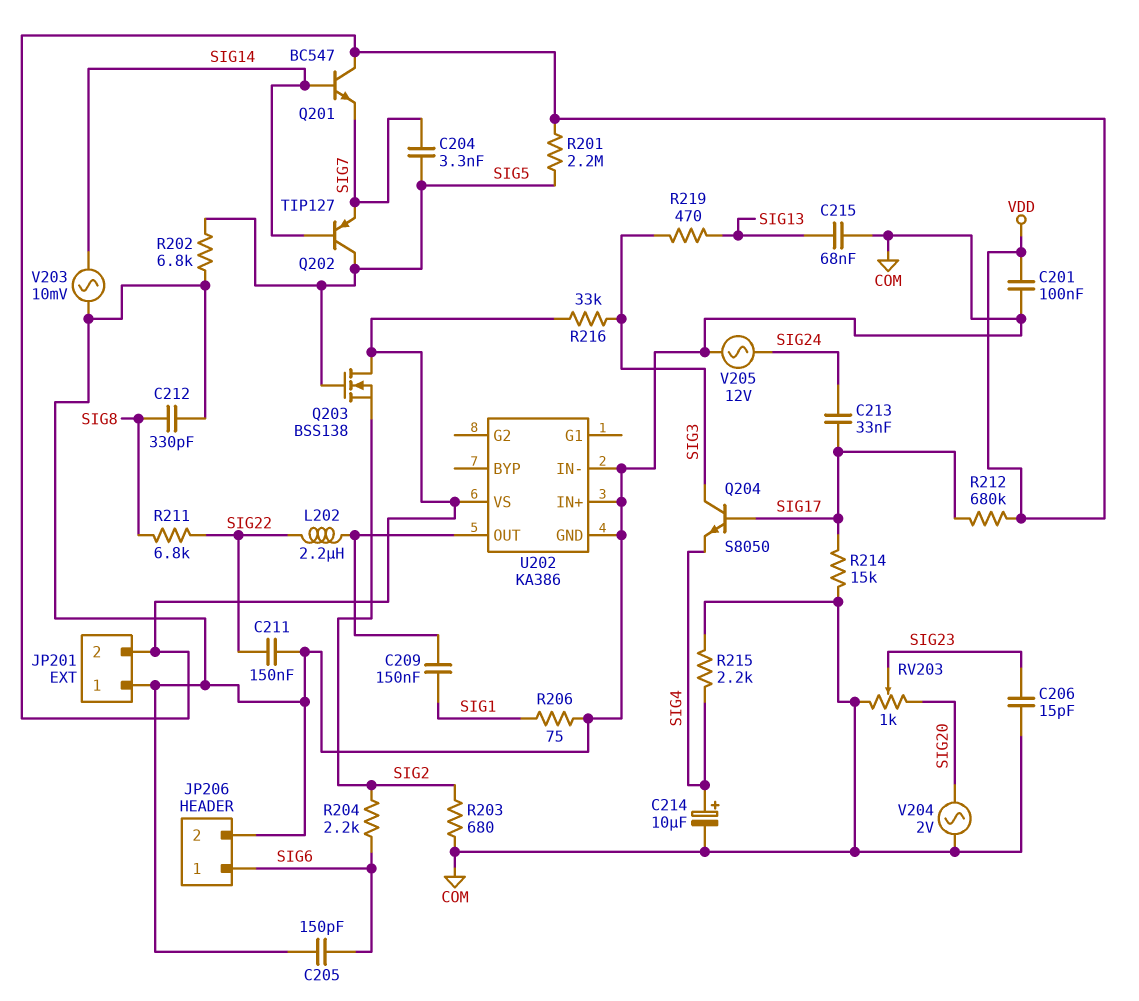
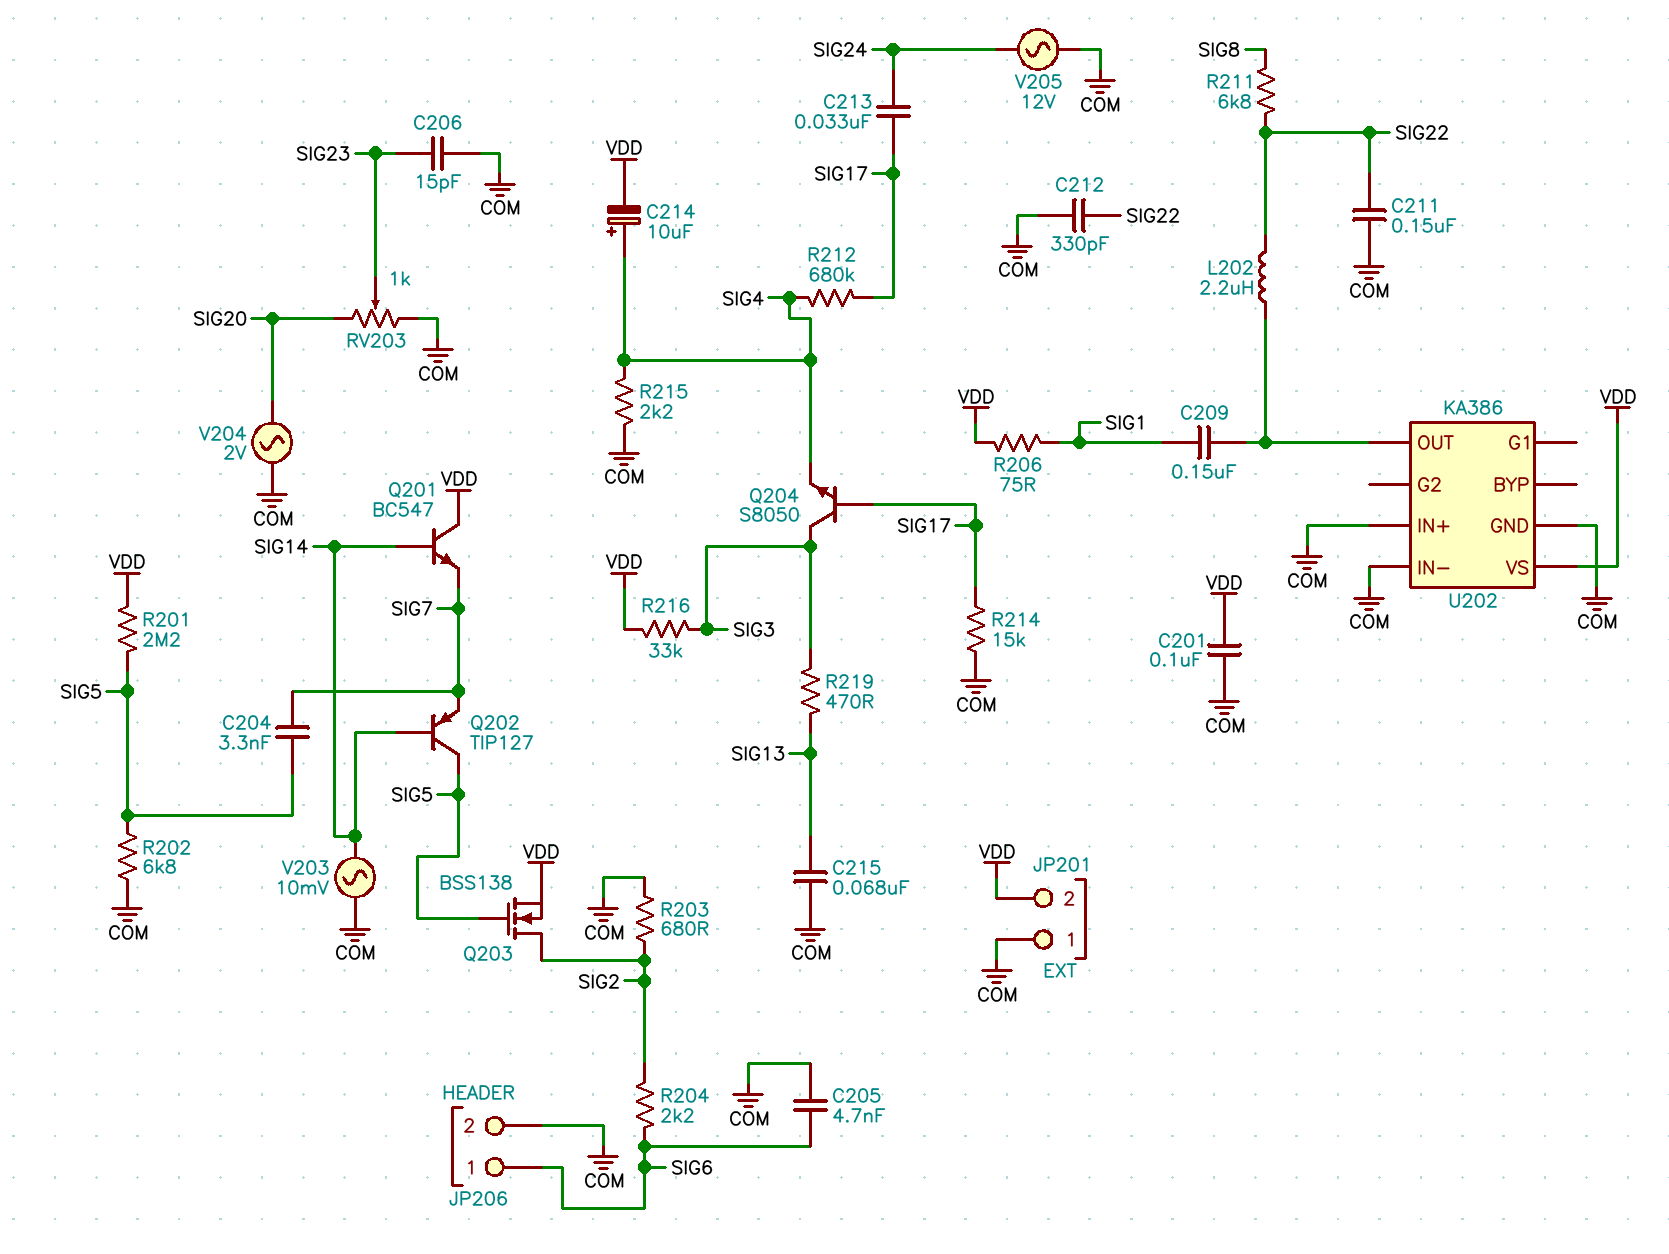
C205: 150pF (COM, SIG6) -> 4.7nF (COM, SIG6)
C212: 330pF (COM, SIG8) -> 330pF (COM, SIG22)
C214: 10uF (plus SIG4, minus COM) -> 10uF (plus SIG4, minus VDD)
Q203: NMOS BSS138 (G SIG5, D VDD, S SIG2) -> NMOS BSS138 (G SIG5, D SIG2, S VDD)
R206: 75 (COM, SIG1) -> 75 (SIG1, VDD)
R212: 680k (SIG17, VDD) -> 680k (SIG4, SIG17)

